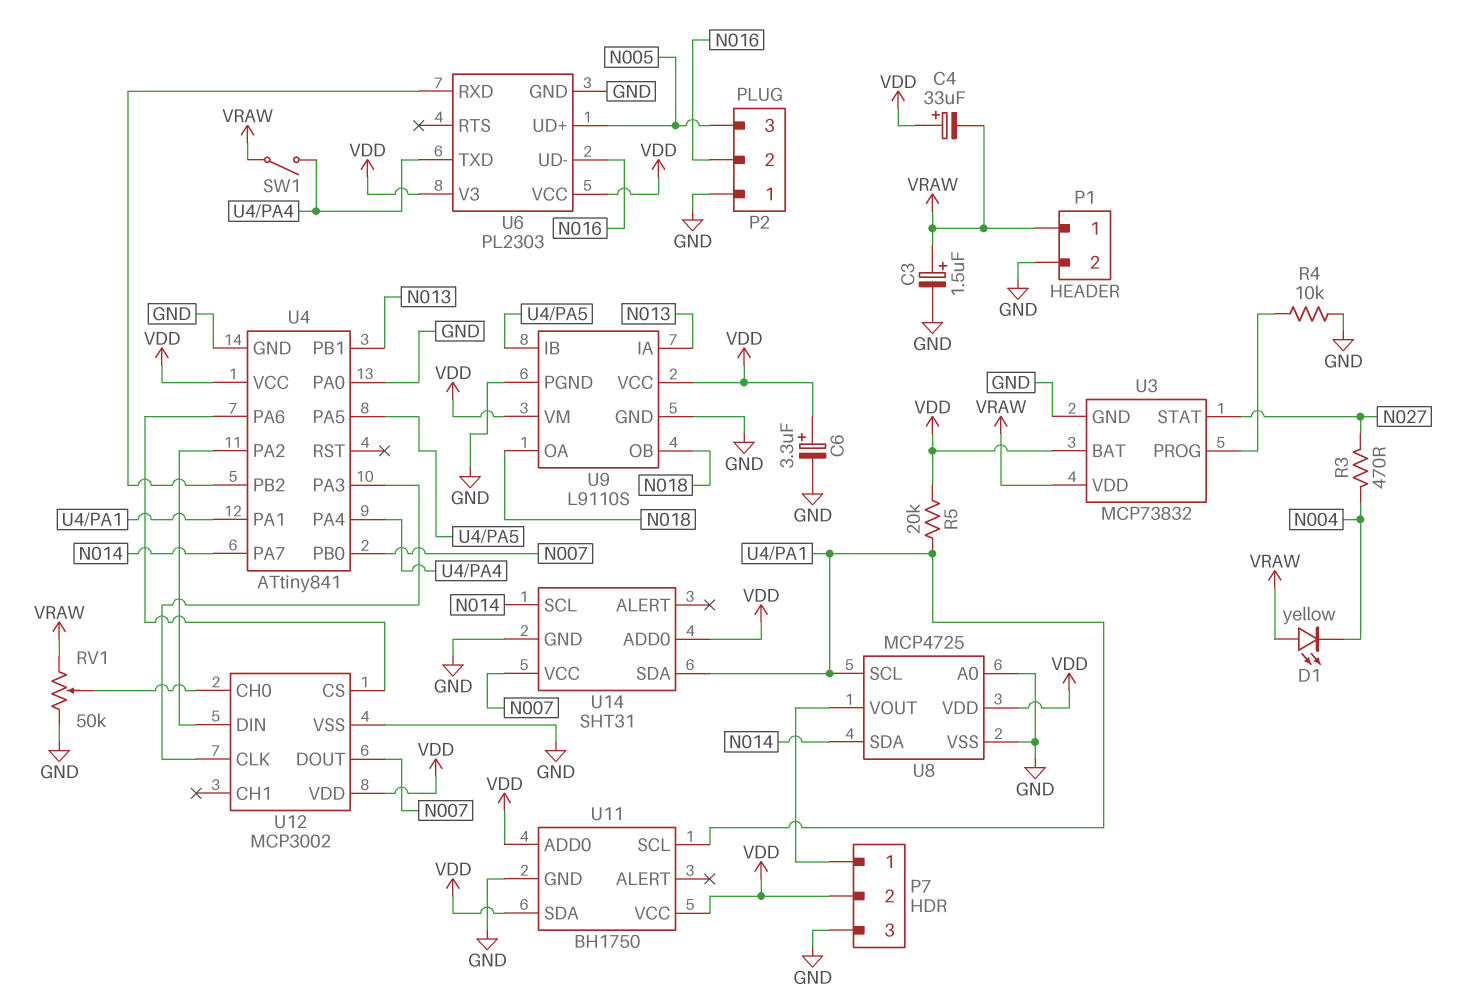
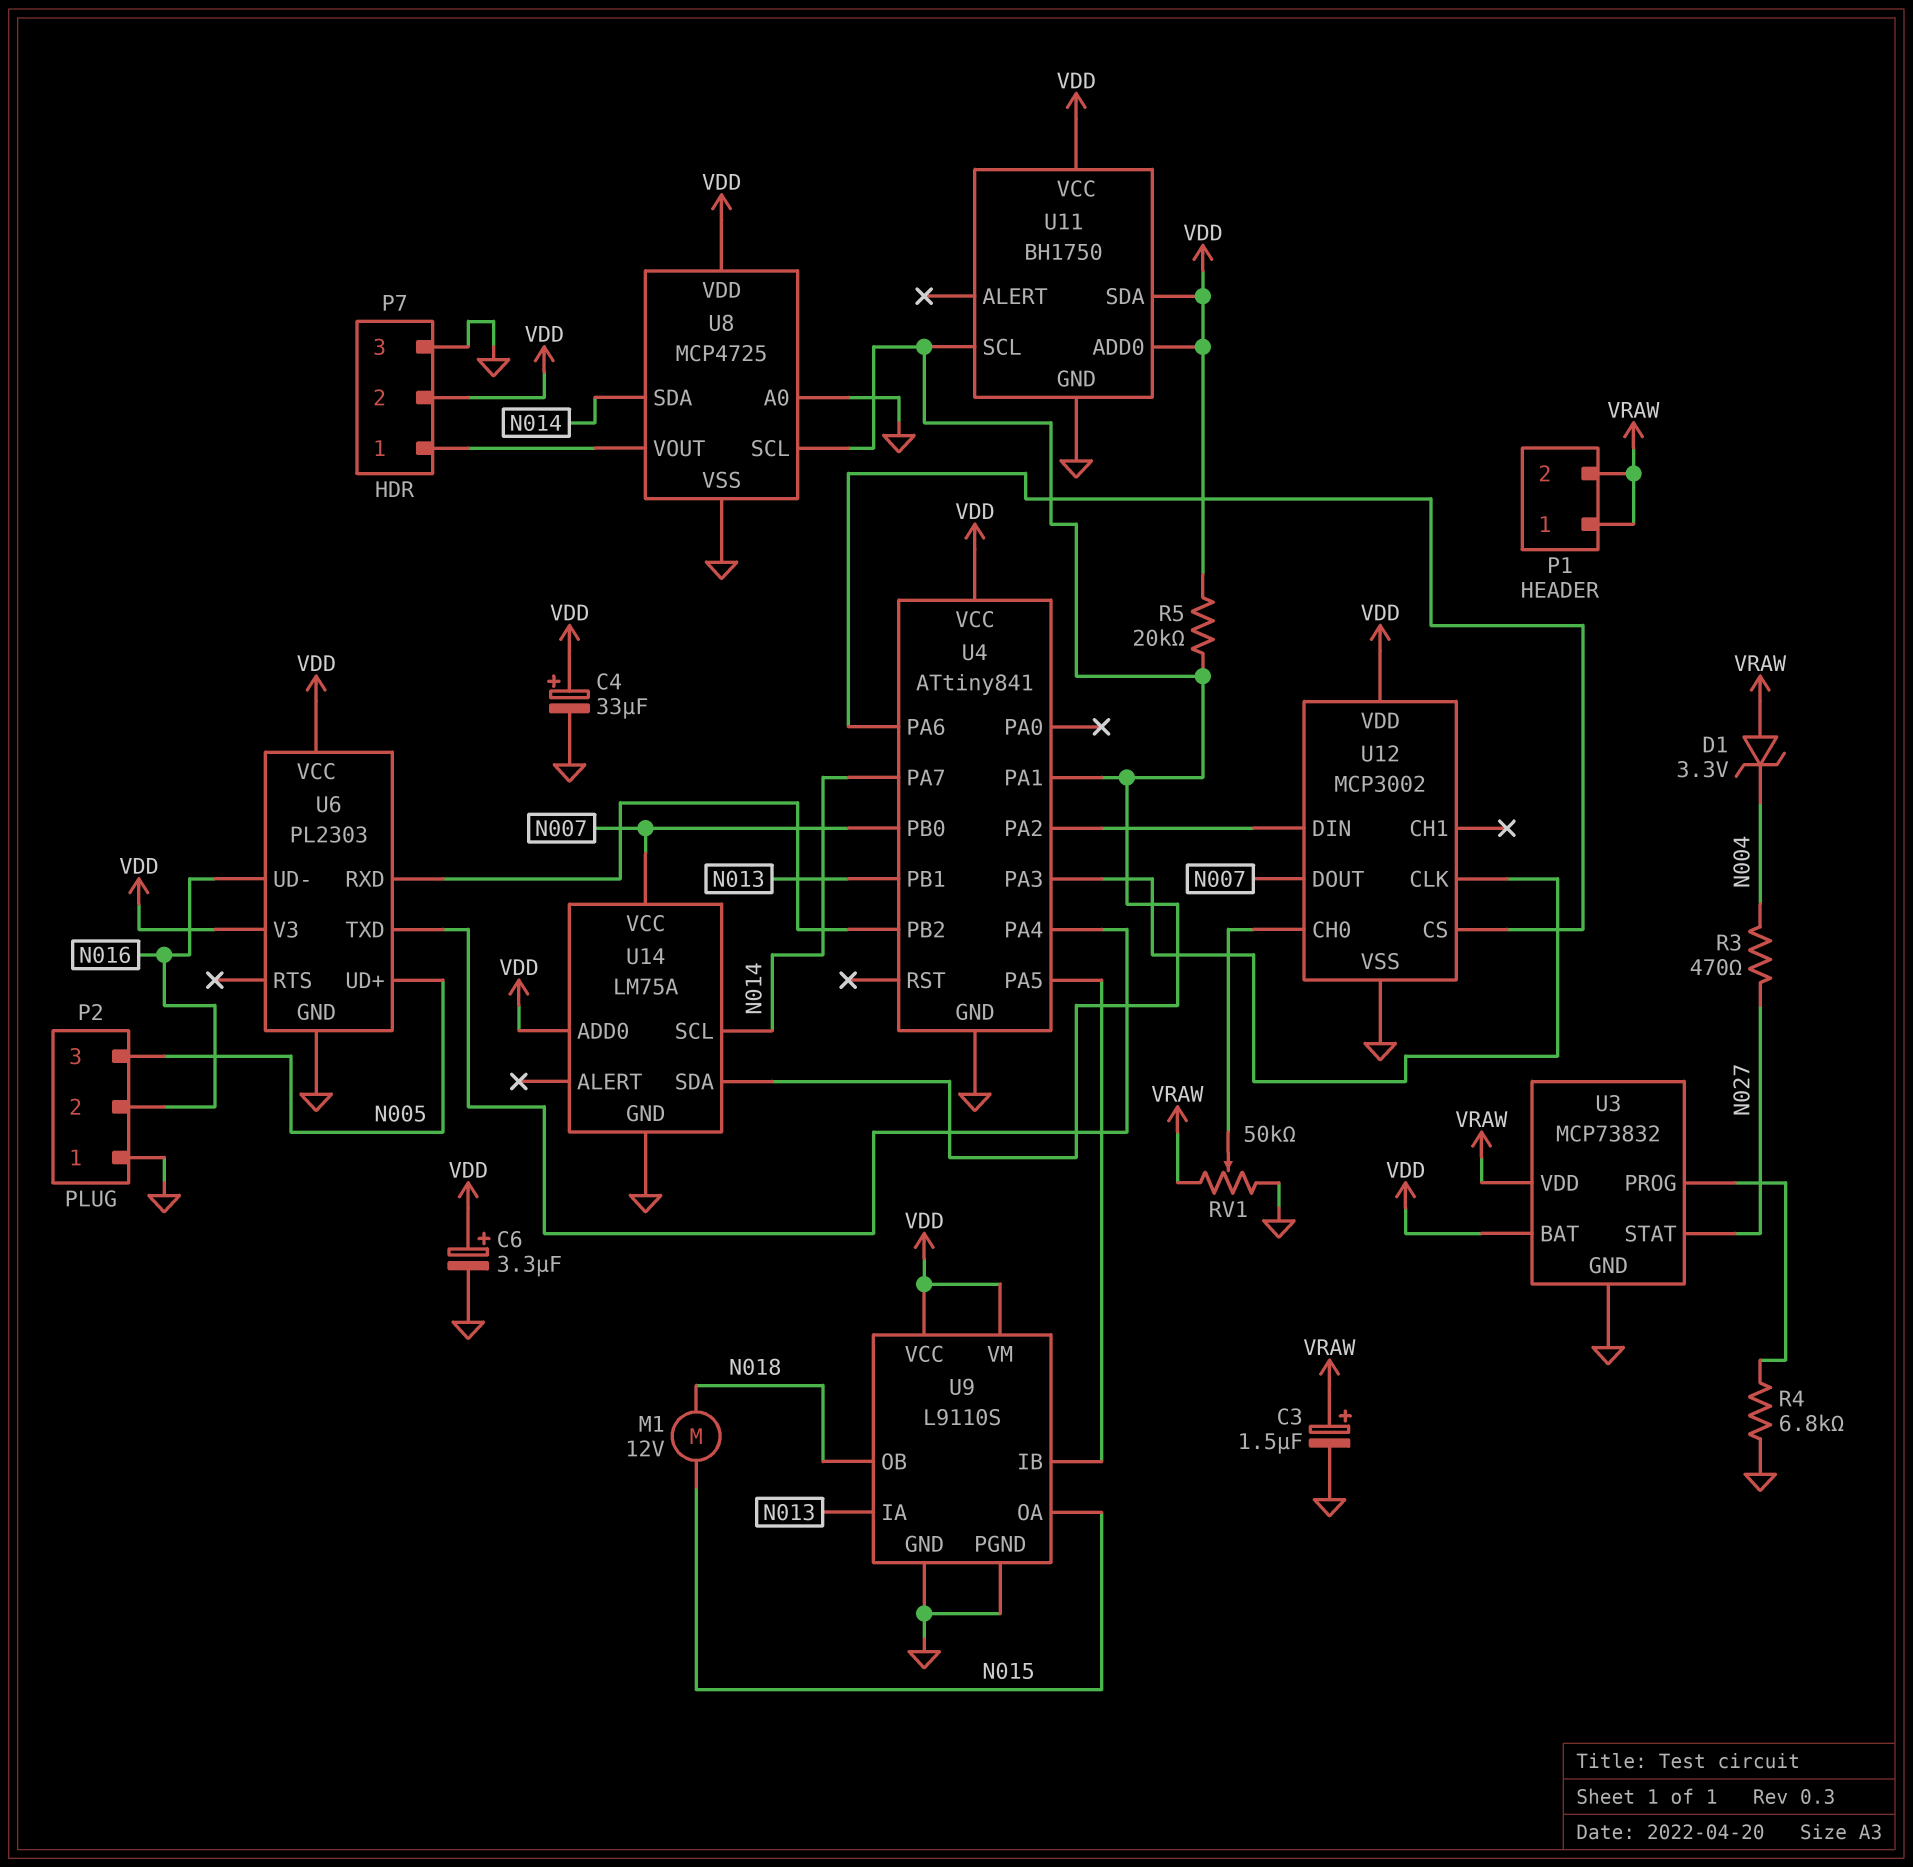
C4: 33uF (plus VDD, minus VRAW) -> 33uF (plus VDD, minus GND)
D1: LED yellow (A VRAW, K N004) -> zener 3.3V (A VRAW, K N004)
M1: none -> motor 12V (N015, N018)
P1 pin 2: GND -> VRAW
R4: 10k (GND, U3/PROG) -> 6.8k (GND, U3/PROG)
SW1: switch (U4/PA4, VRAW) -> none
U4 pin PA0: GND -> none
U9 pin OA: N018 -> N015
U14: SHT31 -> LM75A

